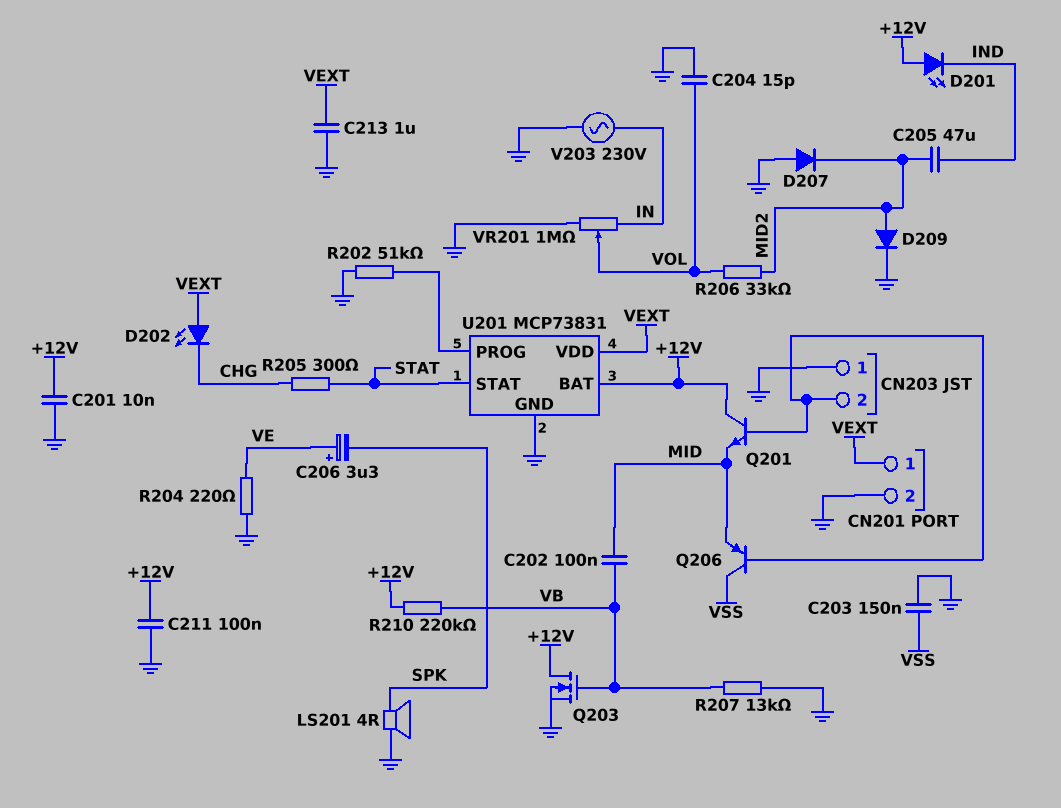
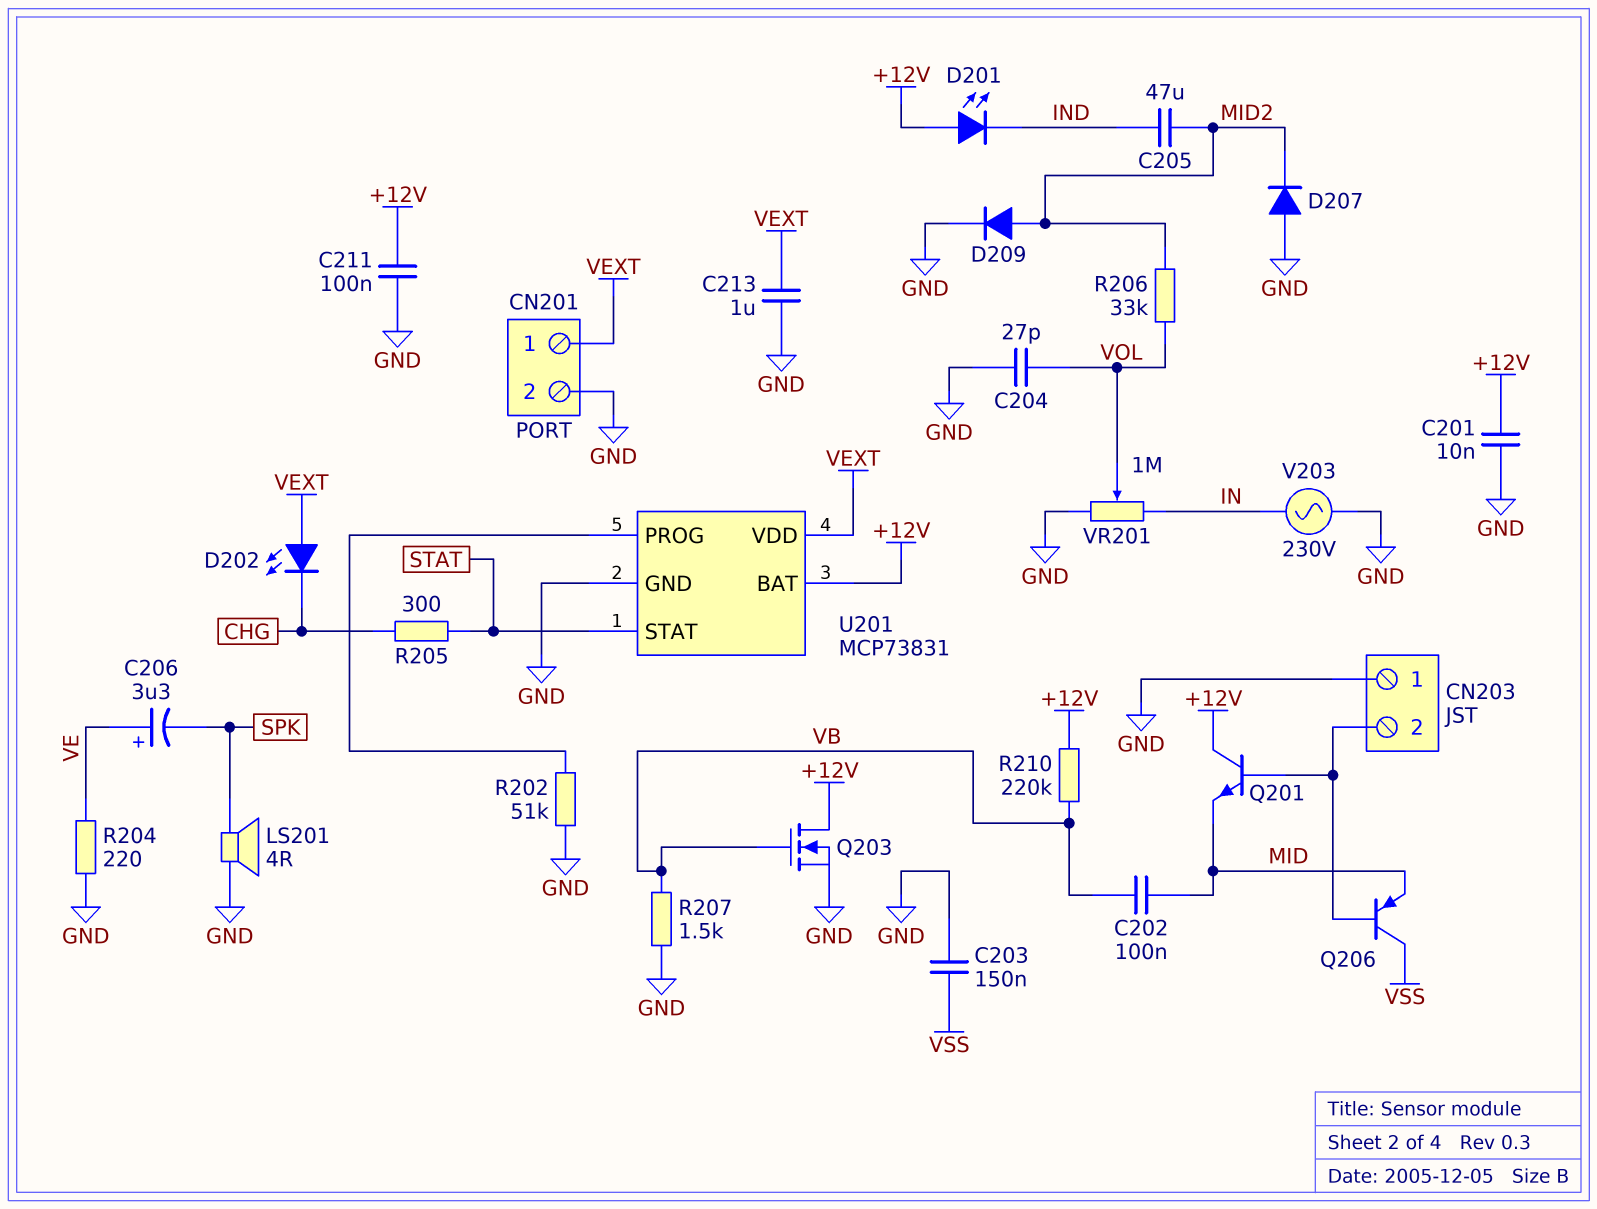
C204: 15pF (GND, VOL) -> 27pF (GND, VOL)
R207: 13k (GND, VB) -> 1.5k (GND, VB)

